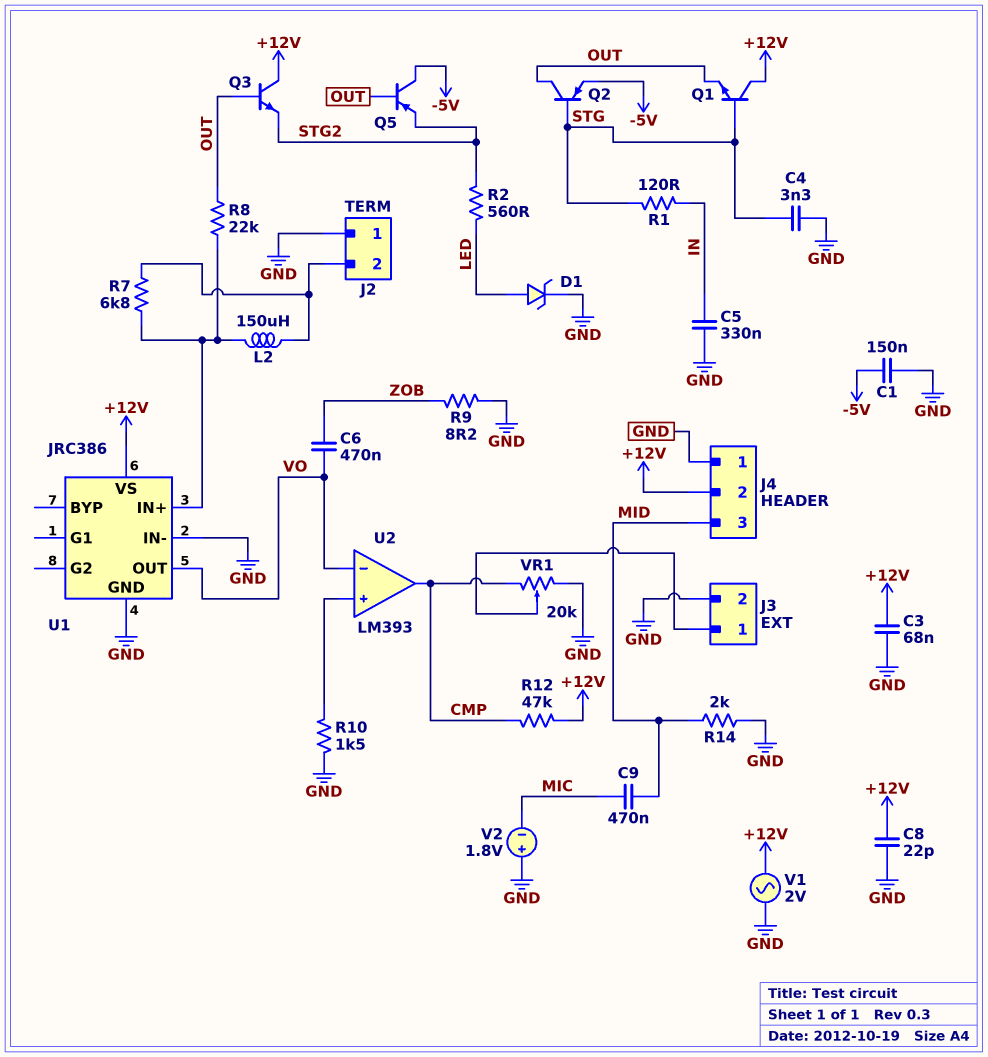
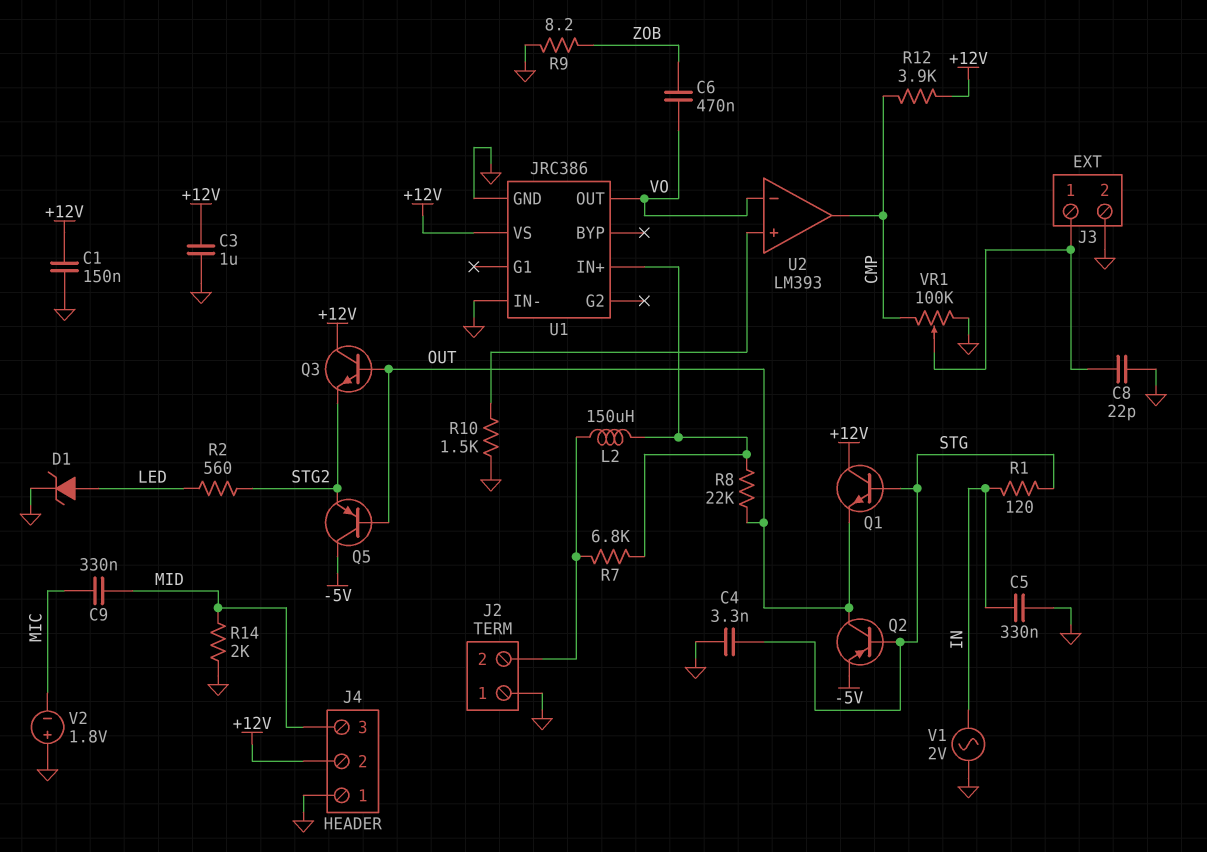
C1: 150nF (-5V, GND) -> 150nF (+12V, GND)
C3: 68nF (+12V, GND) -> 1uF (+12V, GND)
C8: 22pF (+12V, GND) -> 22pF (GND, J3/1)
C9: 470nF (MIC, MID) -> 330nF (MIC, MID)
R12: 47k (+12V, CMP) -> 3.9k (+12V, CMP)
V1: AC 2V (+12V, GND) -> AC 2V (GND, IN)
VR1: 20k (CMP, GND, wiper J3/1) -> 100k (CMP, GND, wiper J3/1)

